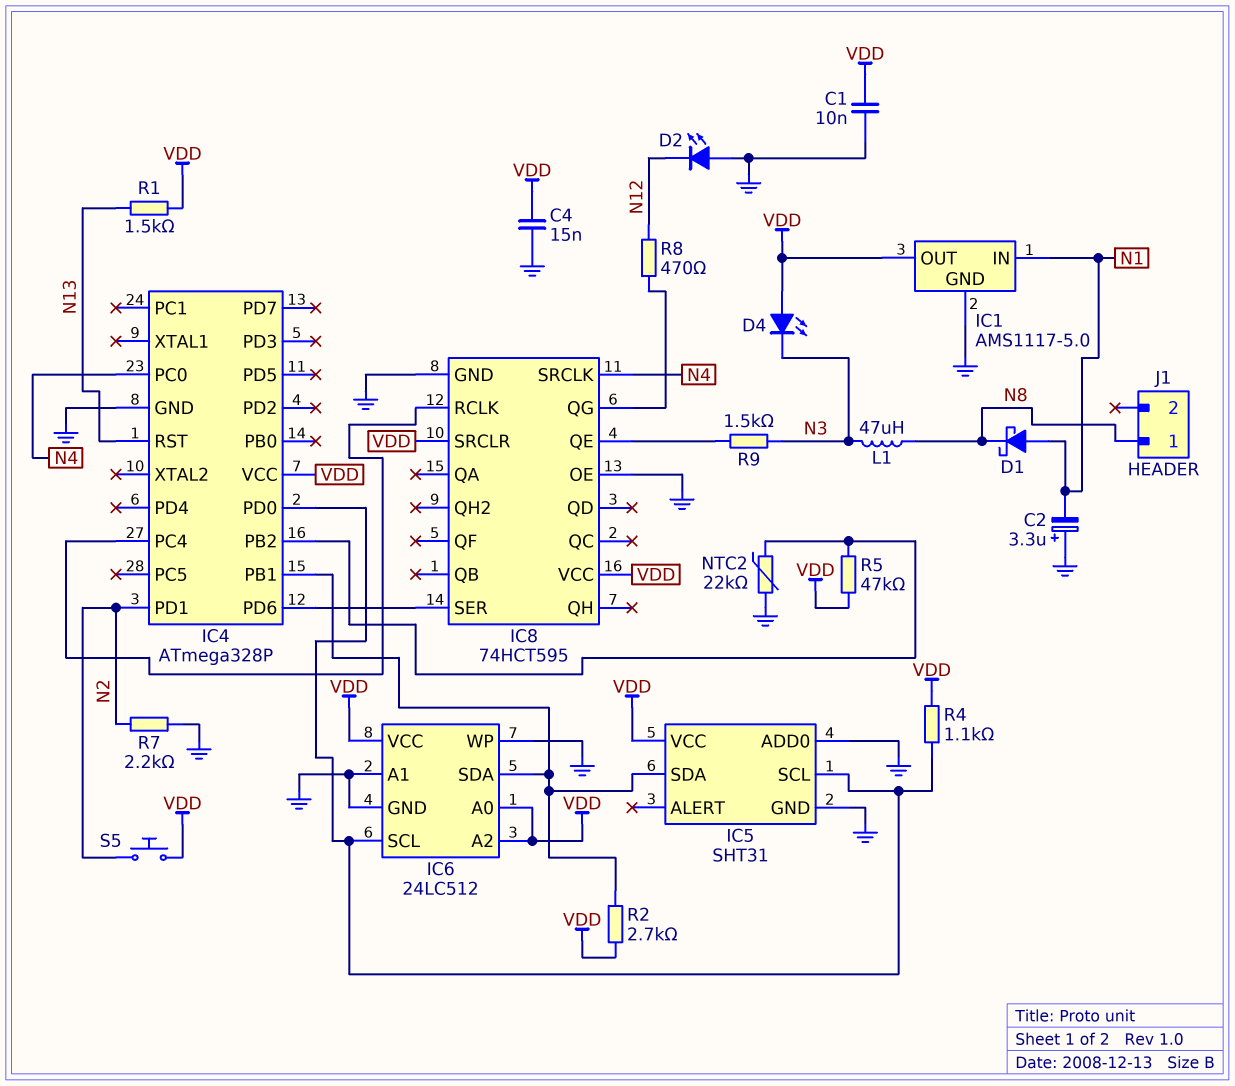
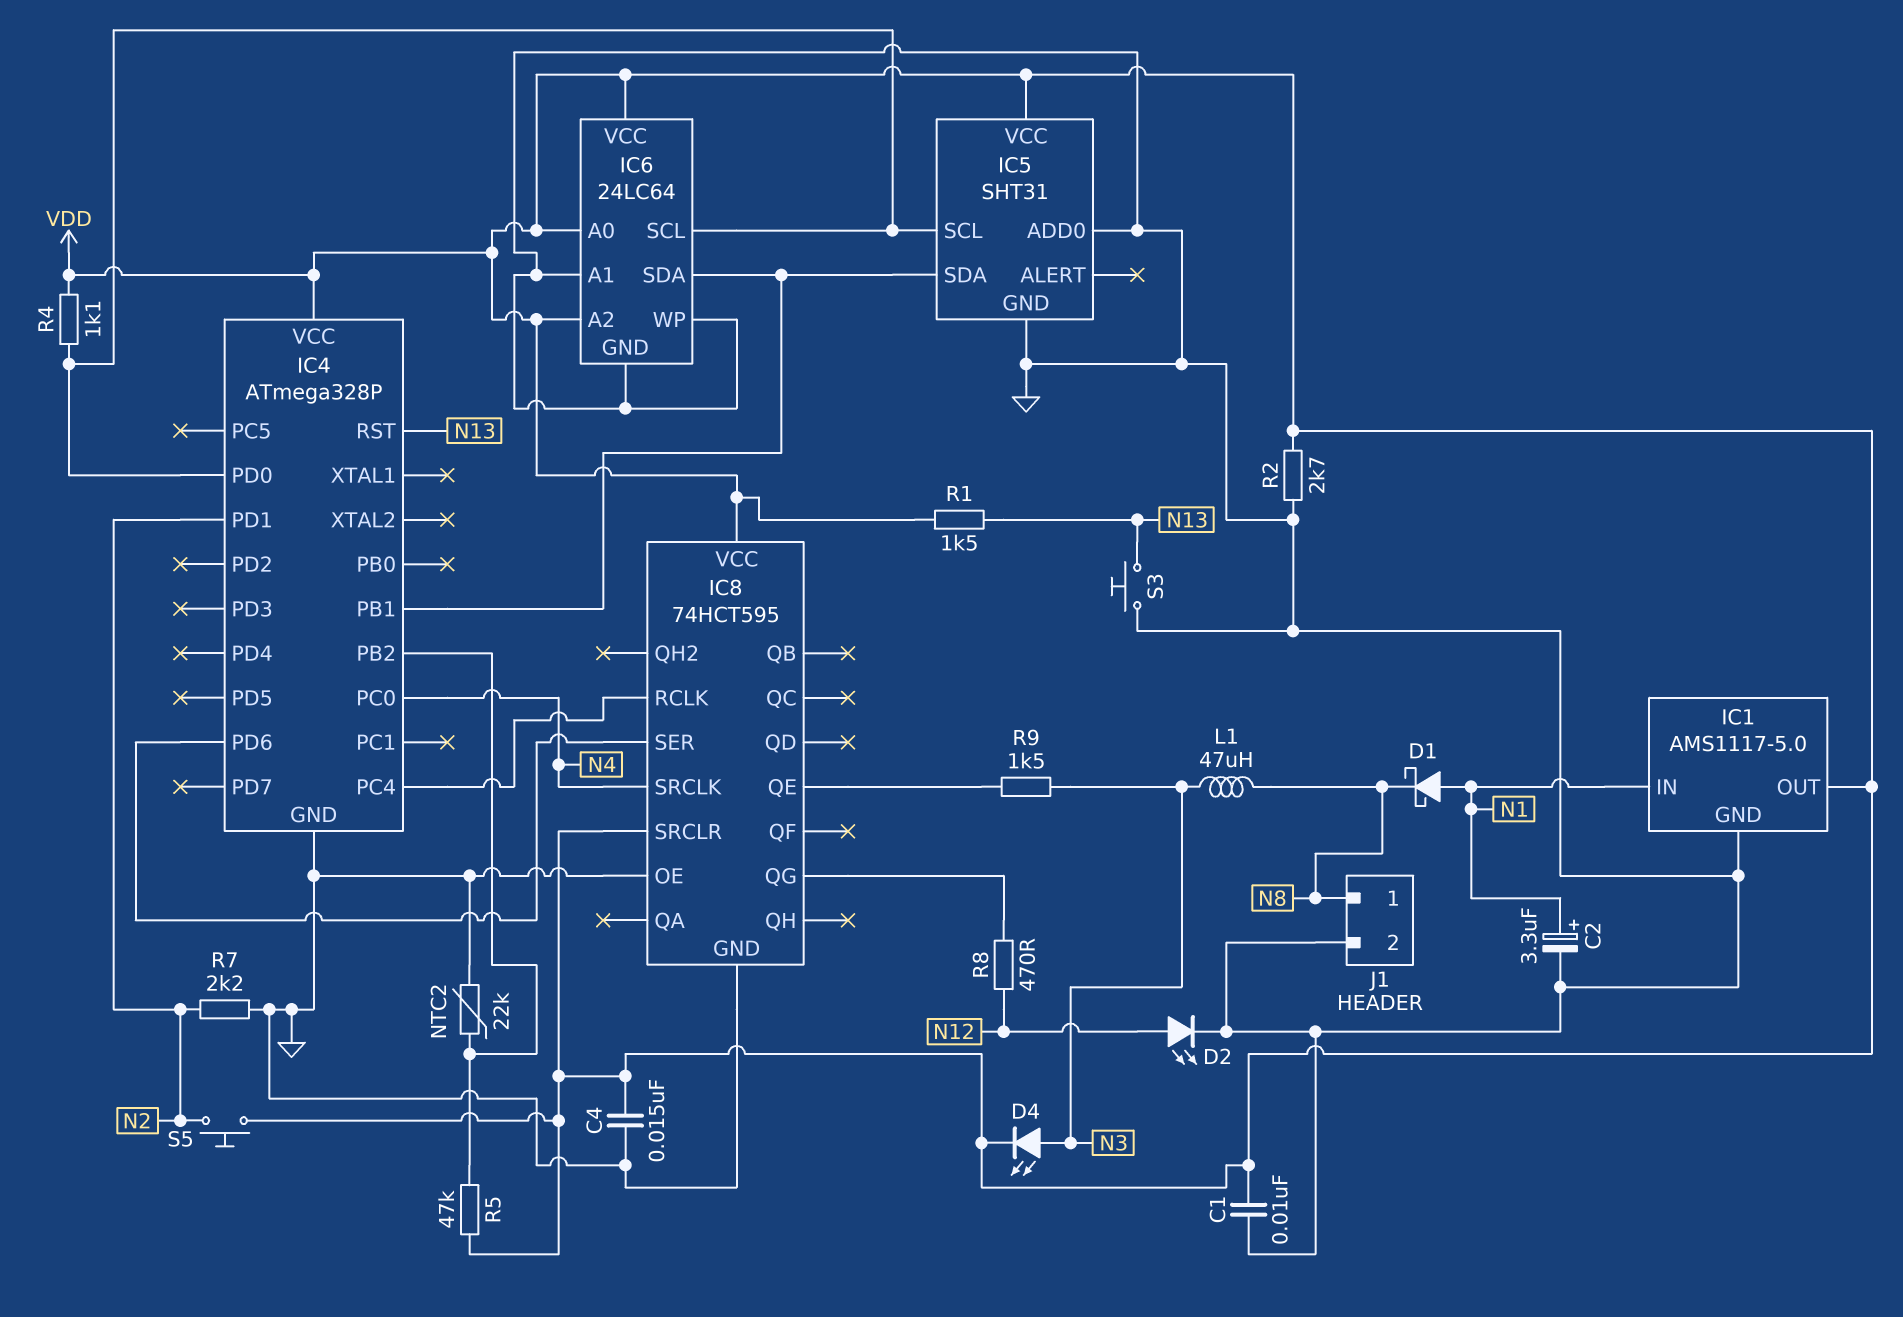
C2: 3.3uF (plus GND, minus N1) -> 3.3uF (plus N1, minus GND)
D2: LED (A GND, K N12) -> LED (A N12, K GND)
D4: LED (A VDD, K N3) -> LED (A N3, K VDD)
IC6: 24LC512 -> 24LC64
J1 pin 2: none -> GND
R2: 2.7k (IC4/PB1, VDD) -> 2.7k (GND, VDD)
S3: none -> button (GND, N13)

